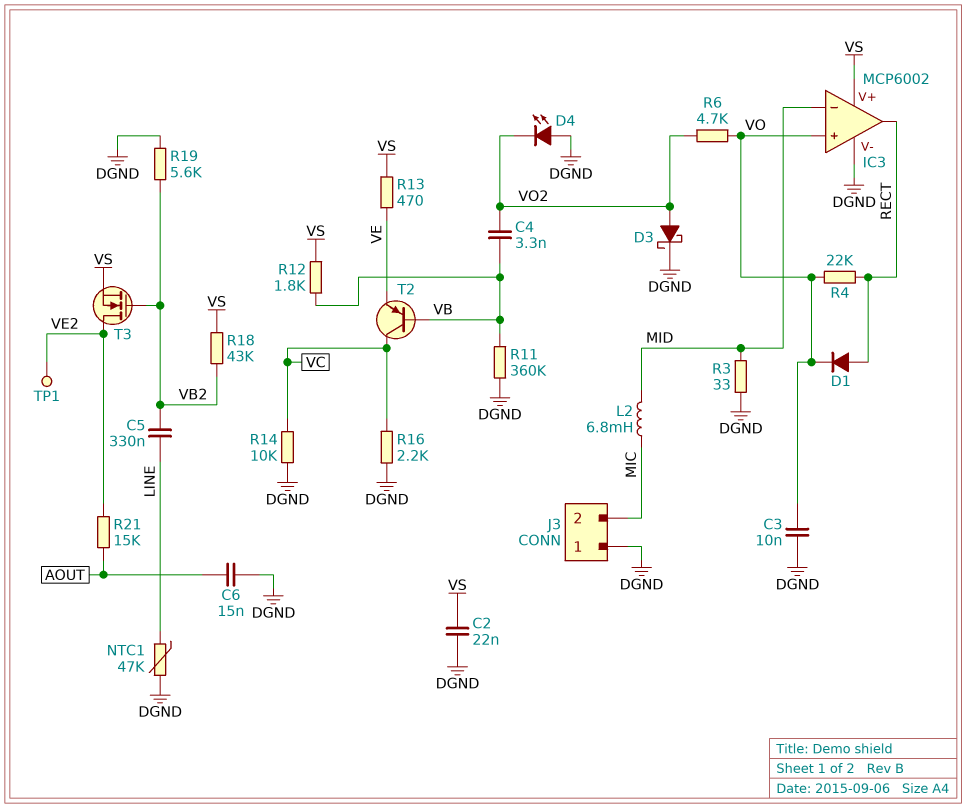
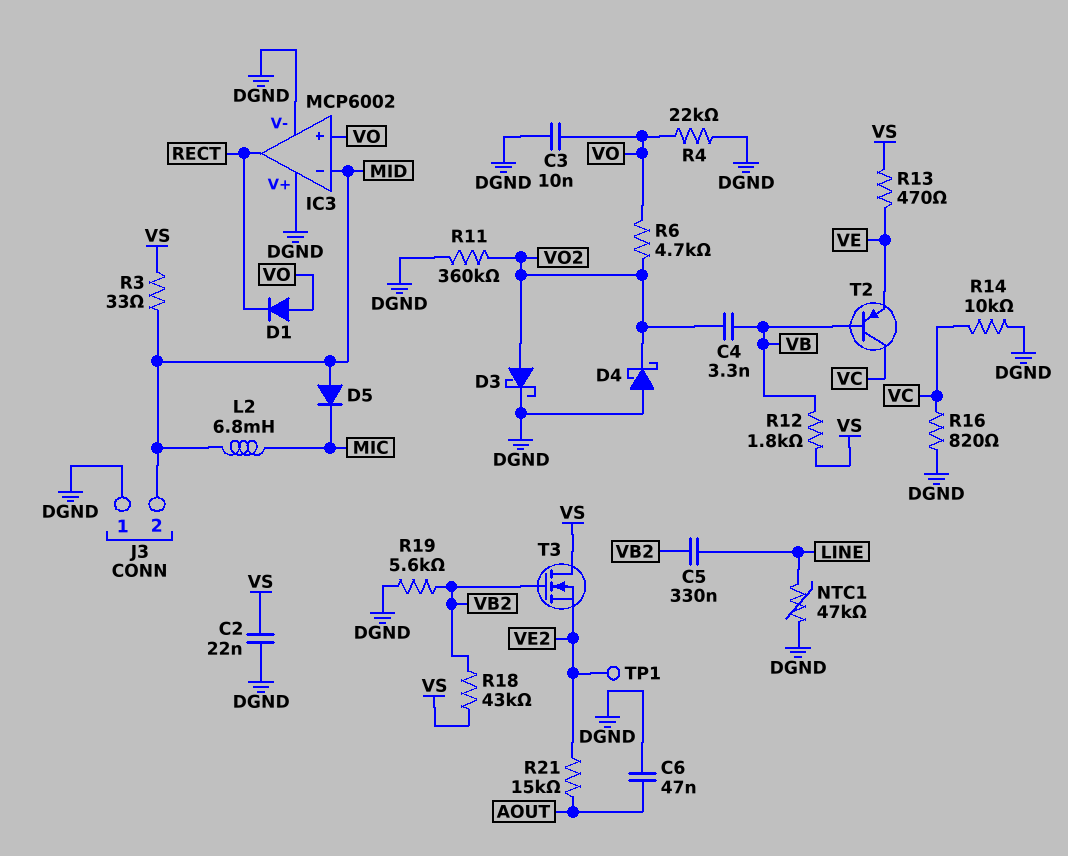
C6: 15nF (AOUT, DGND) -> 47nF (AOUT, DGND)
D1: diode (A RECT, K VO) -> diode (A VO, K RECT)
D4: LED (A DGND, K VO2) -> schottky (A DGND, K VO2)
D5: none -> diode (A MID, K MIC)
IC3 pin V+: VS -> DGND
J3 pin 2: MIC -> MID
R3: 33 (DGND, MID) -> 33 (MID, VS)
R4: 22k (RECT, VO) -> 22k (DGND, VO)
R11: 360k (DGND, VB) -> 360k (DGND, VO2)
R16: 2.2k (DGND, VC) -> 820 (DGND, VC)
T3: NMOS (G VB2, D VE2, S VS) -> NMOS (G VB2, D VS, S VE2)

